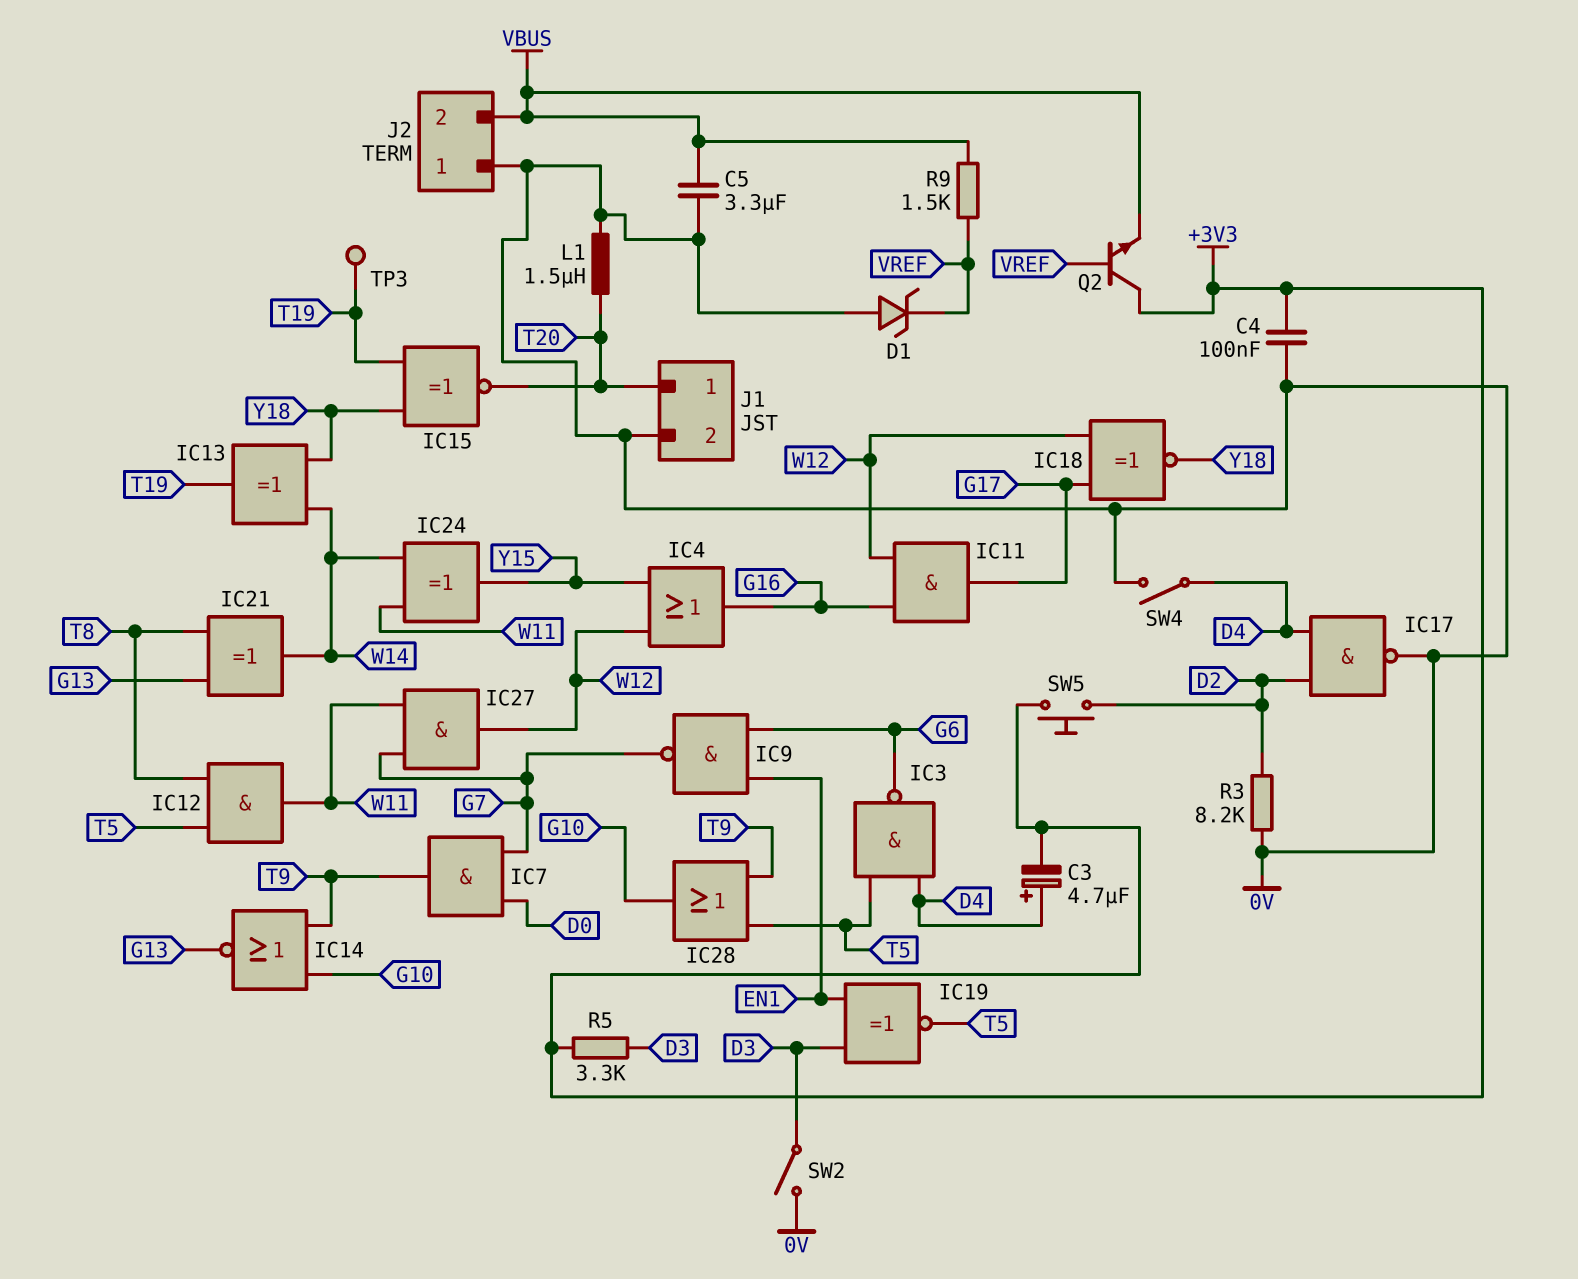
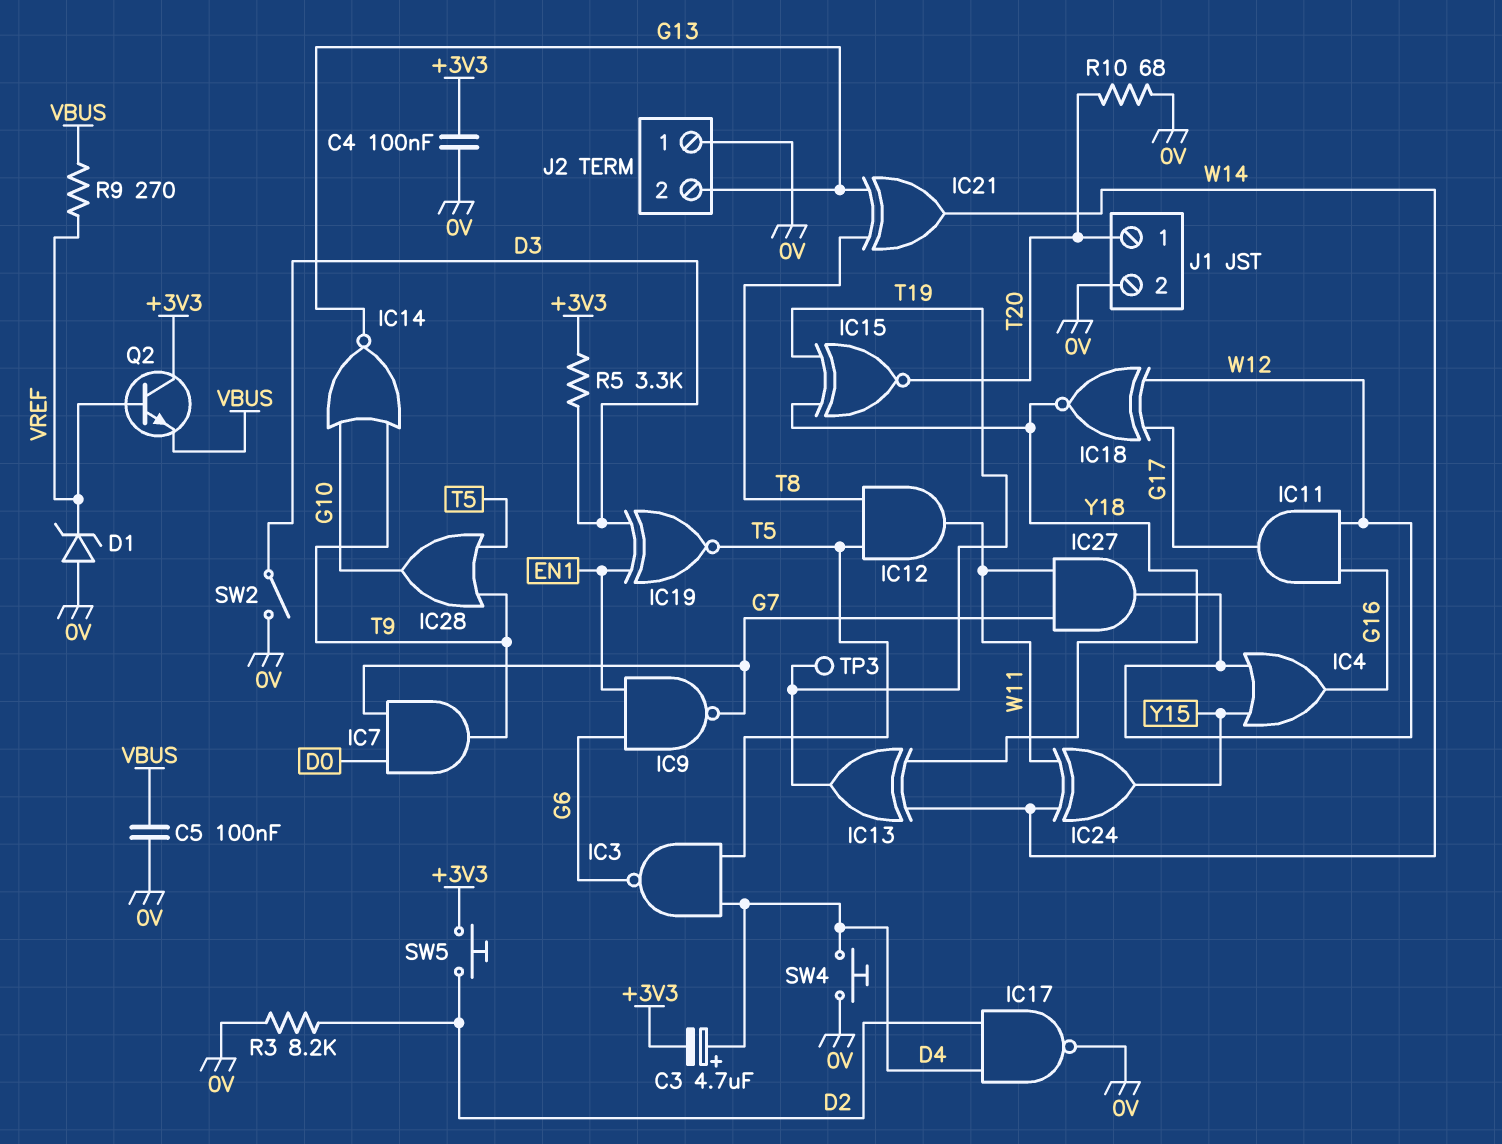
C5: 3.3uF (0V, VBUS) -> 100nF (0V, VBUS)
J2 pin 2: VBUS -> G13
L1: 1.5uH (0V, T20) -> none
R9: 1.5k (VBUS, VREF) -> 270 (VBUS, VREF)
R10: none -> 68 (0V, T20)
SW4: switch (0V, D4) -> button (0V, D4)

